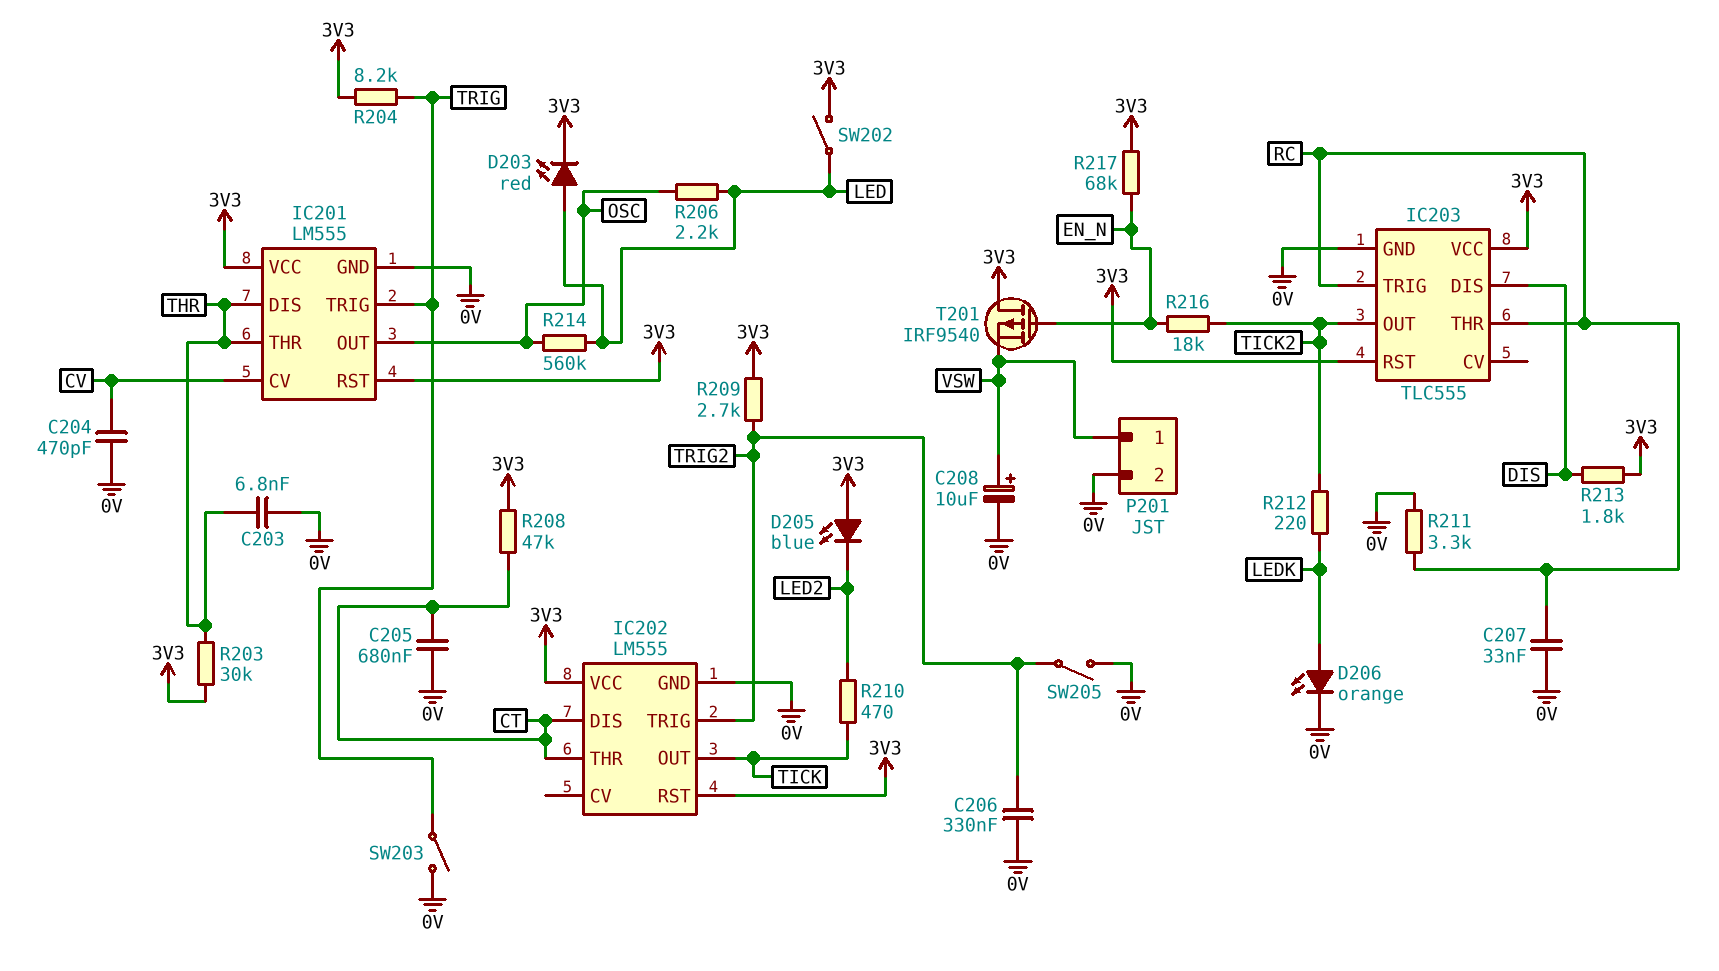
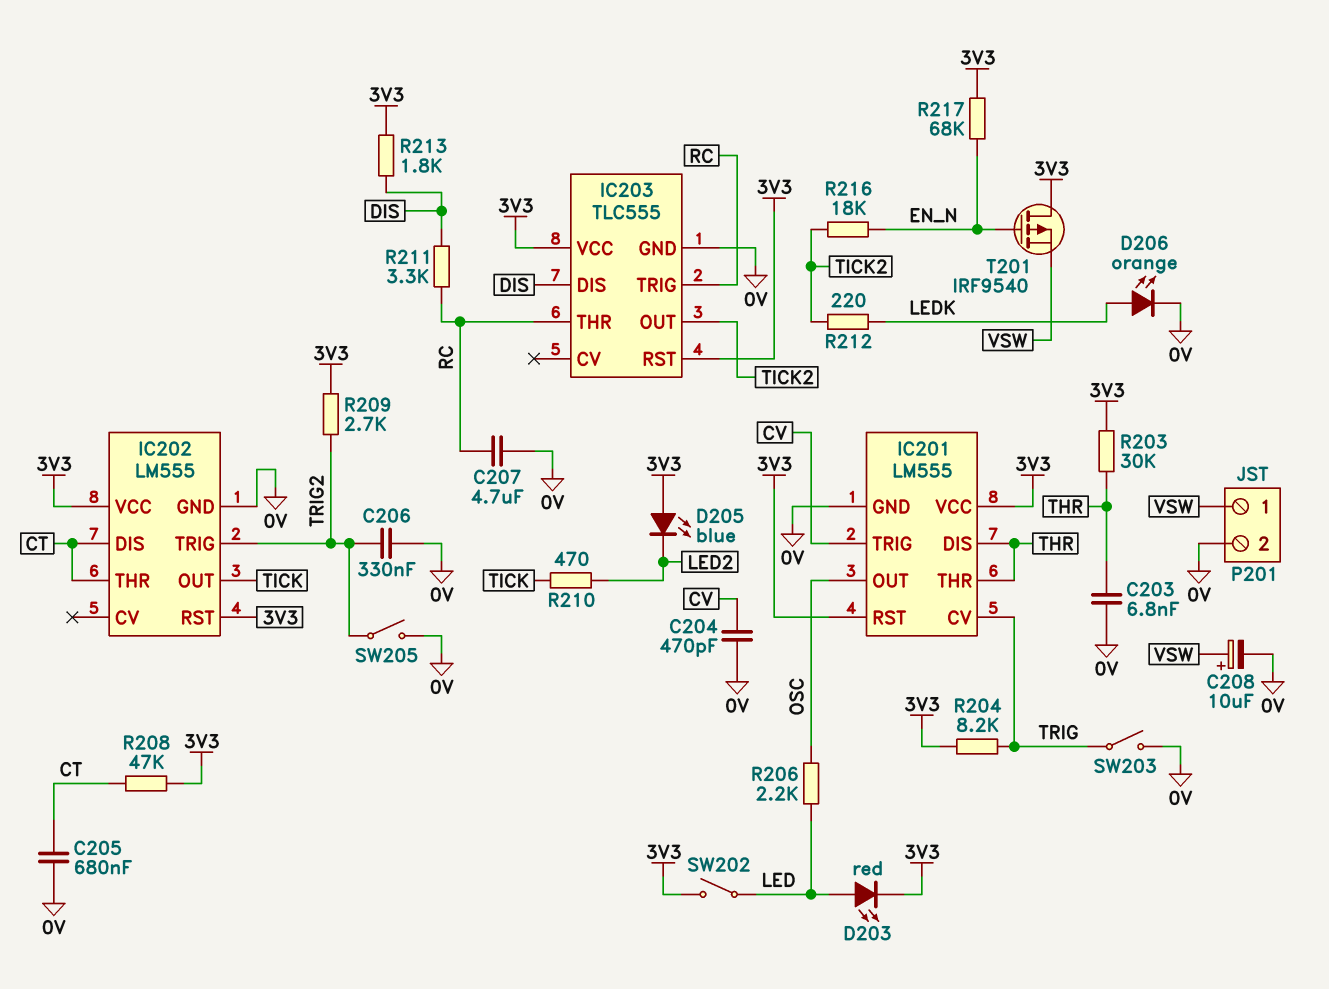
C207: 33nF (0V, RC) -> 4.7uF (0V, RC)
IC201 pin CV: CV -> TRIG
IC201 pin TRIG: TRIG -> CV
R211: 3.3k (0V, RC) -> 3.3k (DIS, RC)
R214: 560k (LED, OSC) -> none

